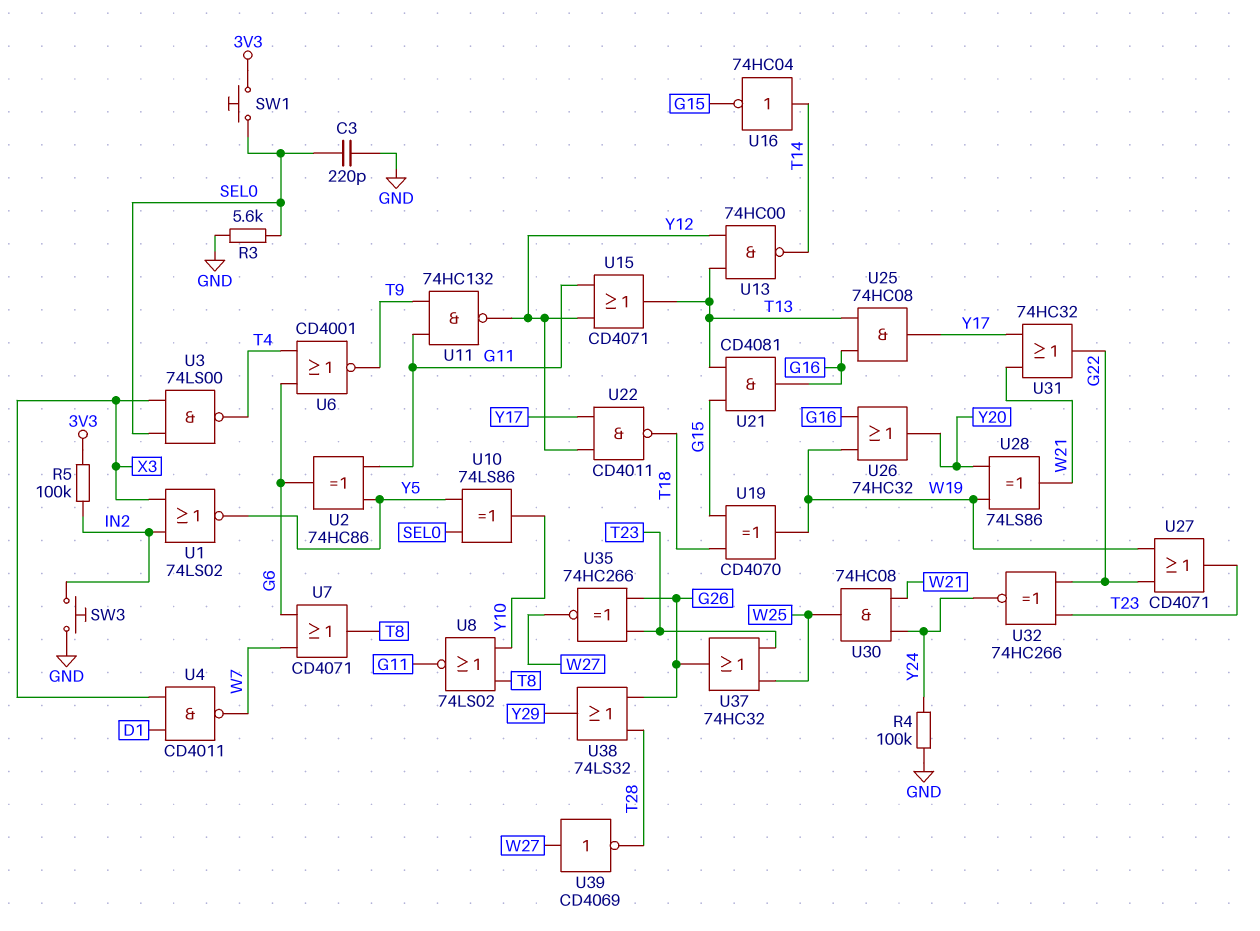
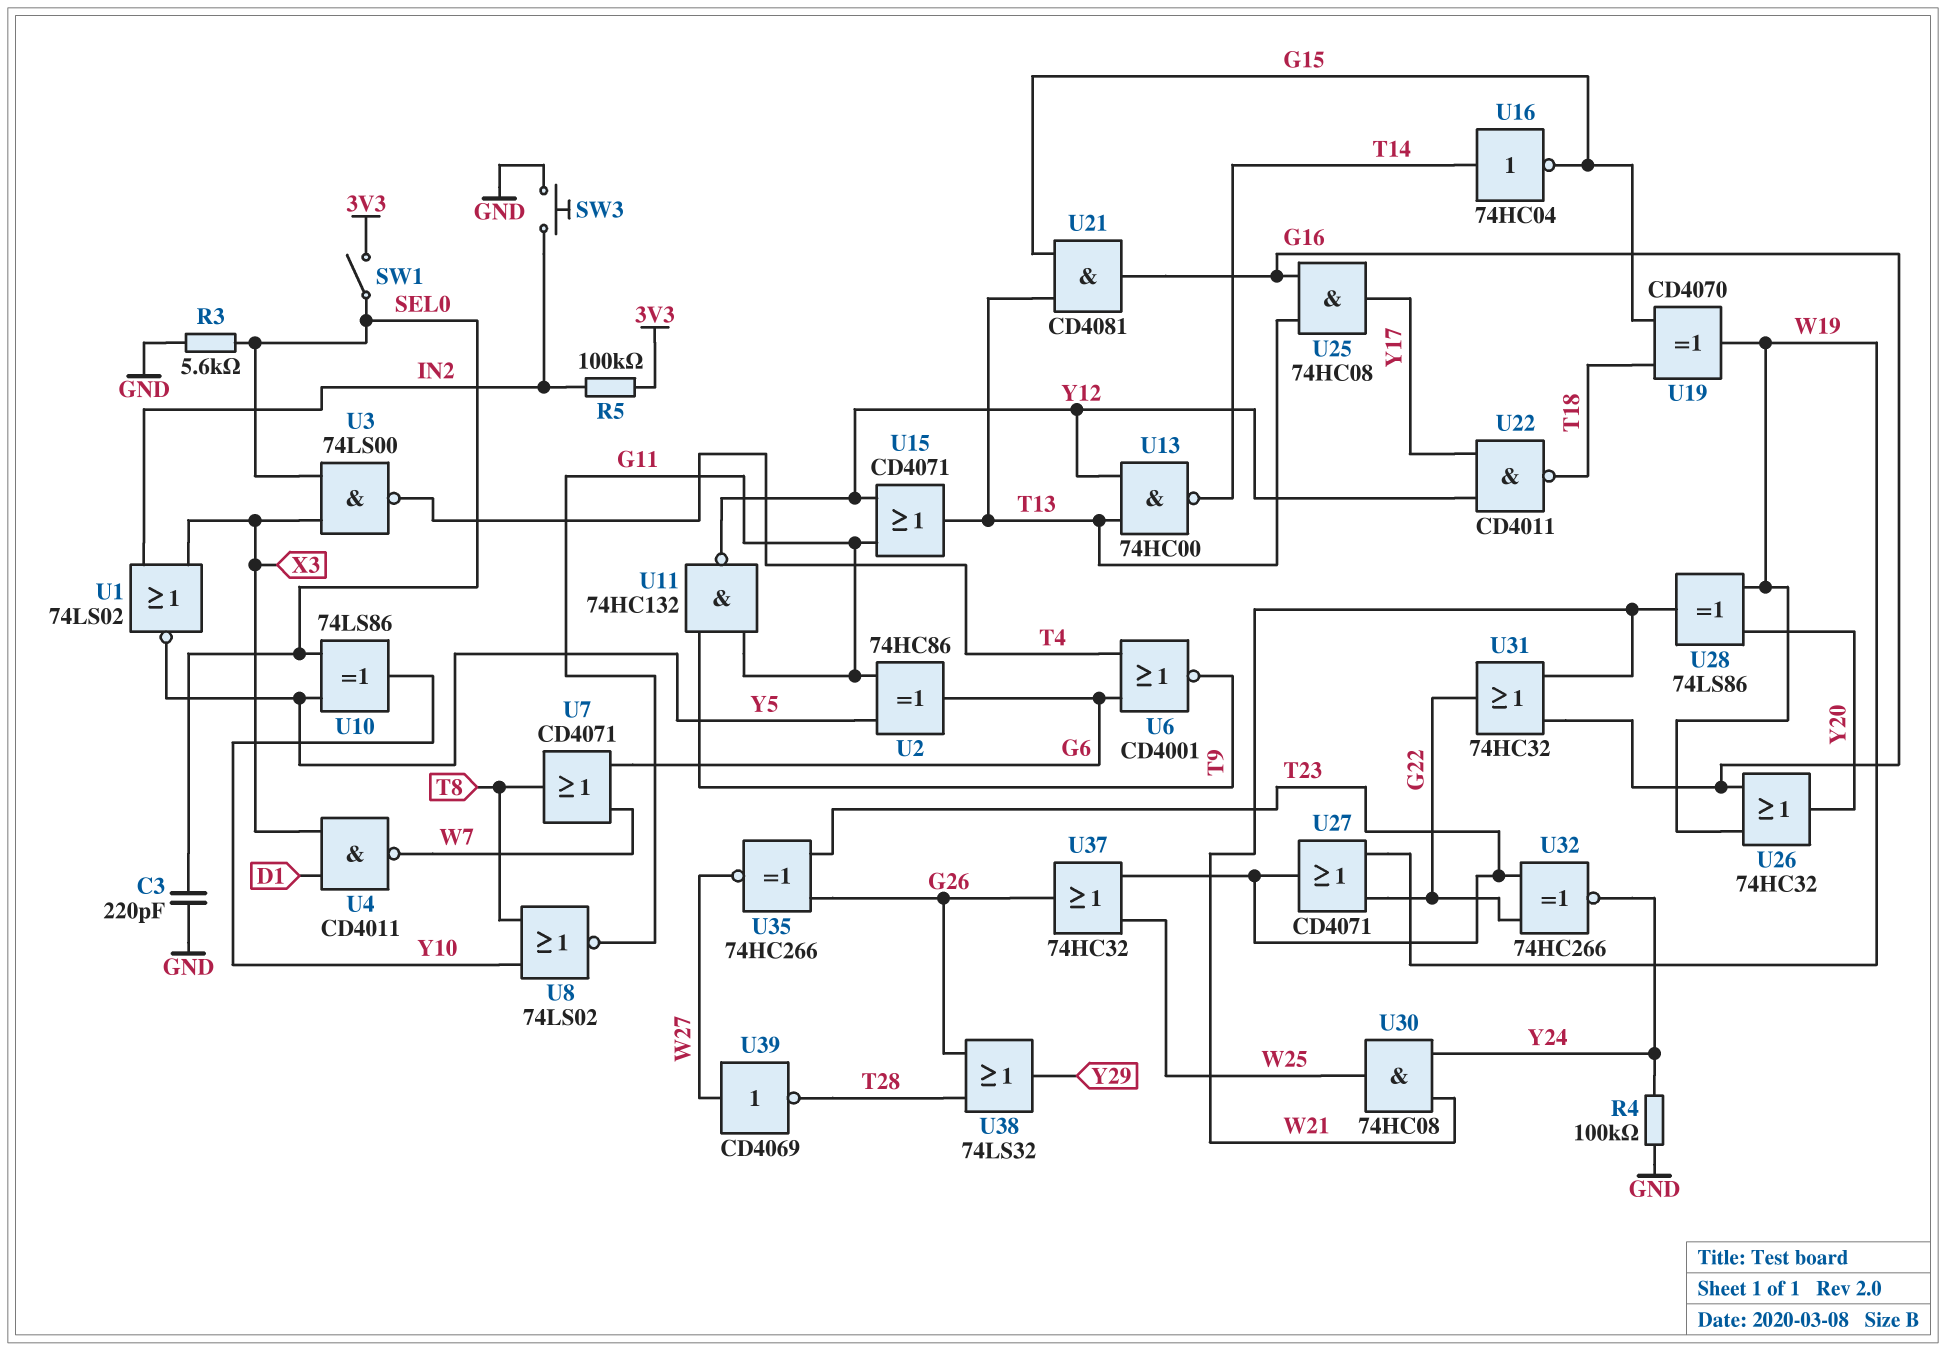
SW1: button (3V3, SEL0) -> switch (3V3, SEL0)
U31: OR 74HC32 (in W21, in Y17, out G22) -> OR 74HC32 (in G16, in W21, out G22)

